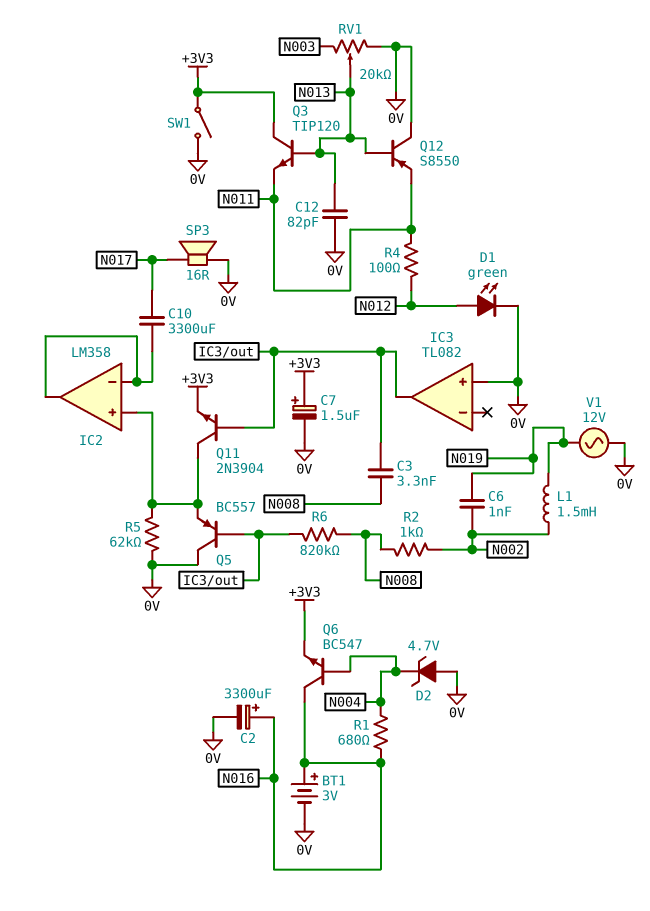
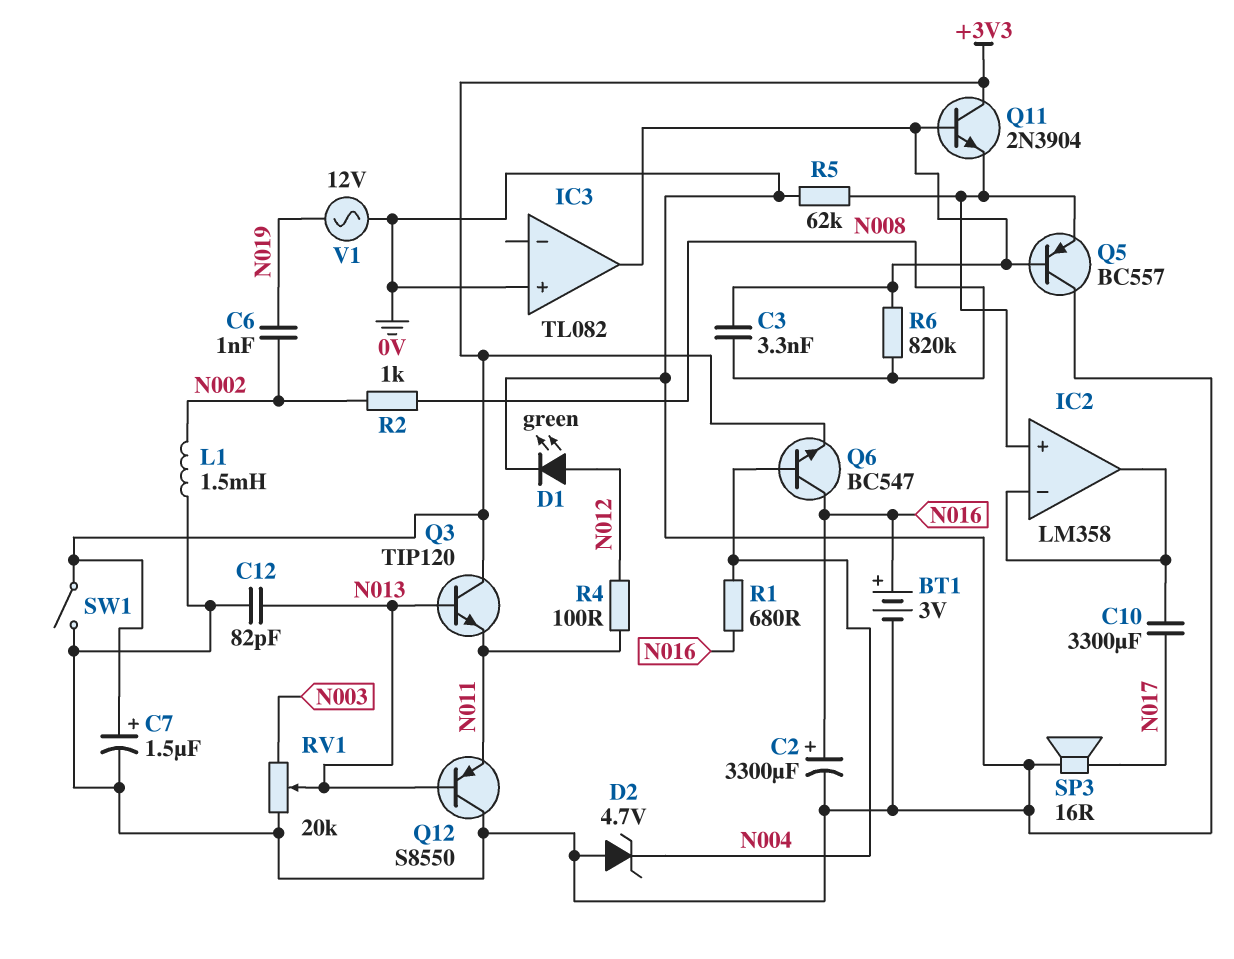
L1: 1.5mH (N002, N019) -> 1.5mH (0V, N002)
Q11: NPN 2N3904 (B IC3/out, C IC2/in+, E +3V3) -> NPN 2N3904 (B IC3/out, C +3V3, E IC2/in+)

